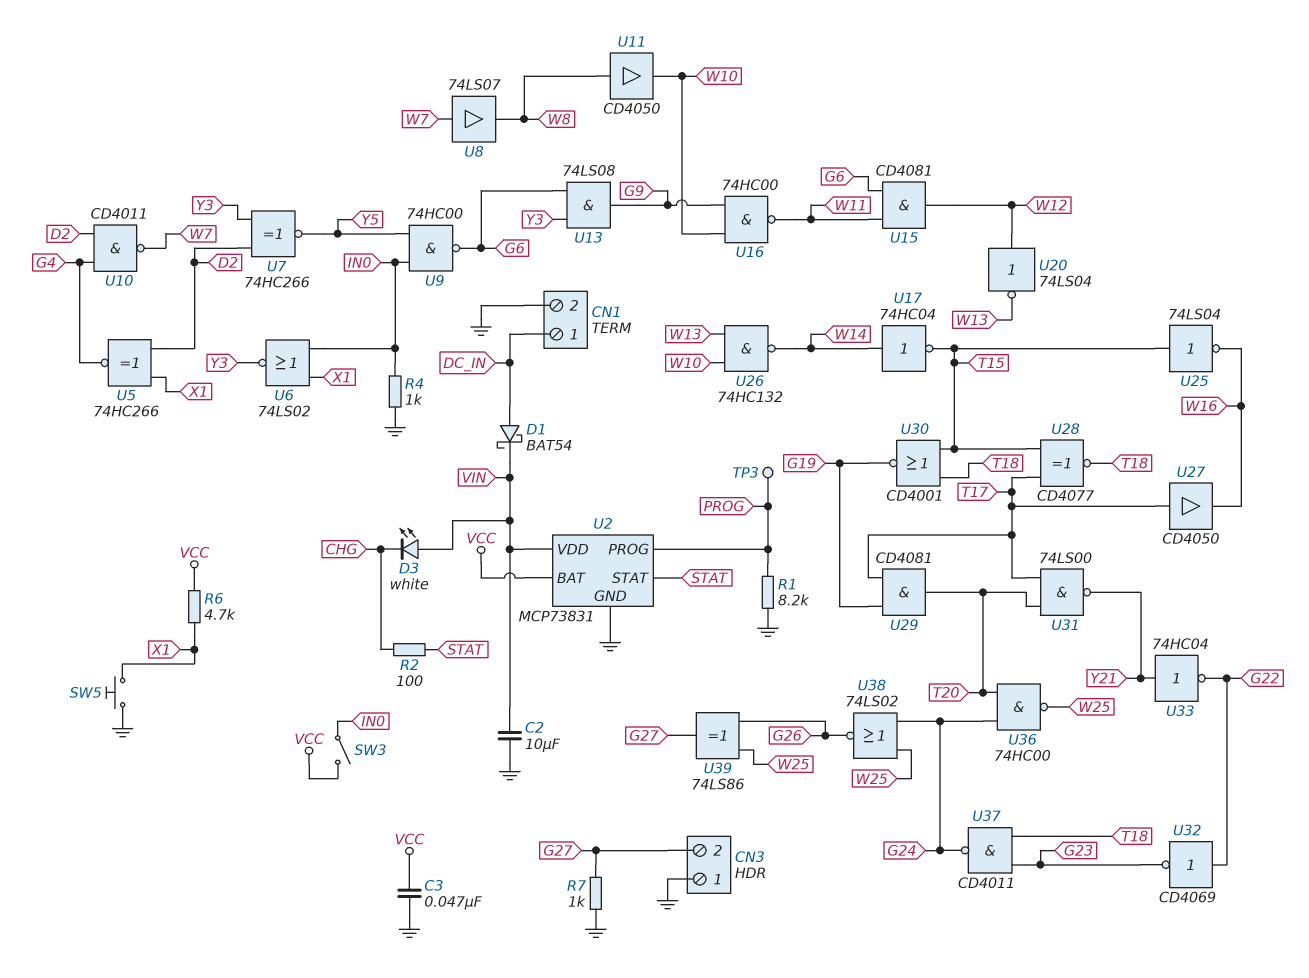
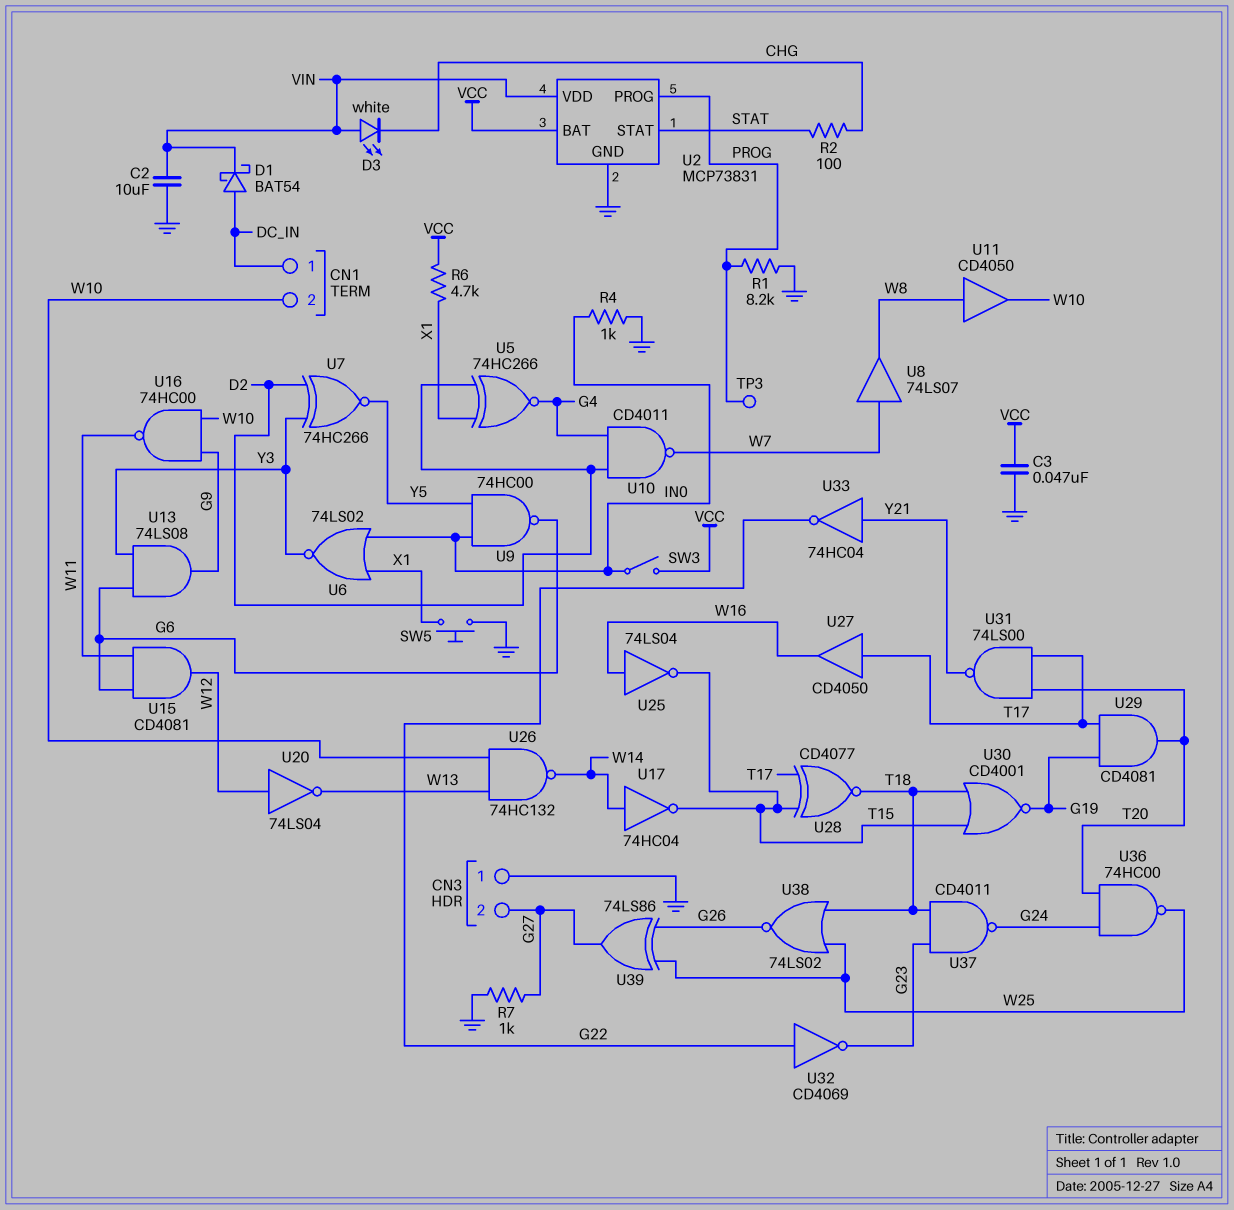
CN1 pin 2: GND -> W10
U25: NOT 74LS04 (in T15, out W16) -> NOT 74LS04 (in W16, out T15)
U38: NOR 74LS02 (in G24, in W25, out G26) -> NOR 74LS02 (in T18, in W25, out G26)

